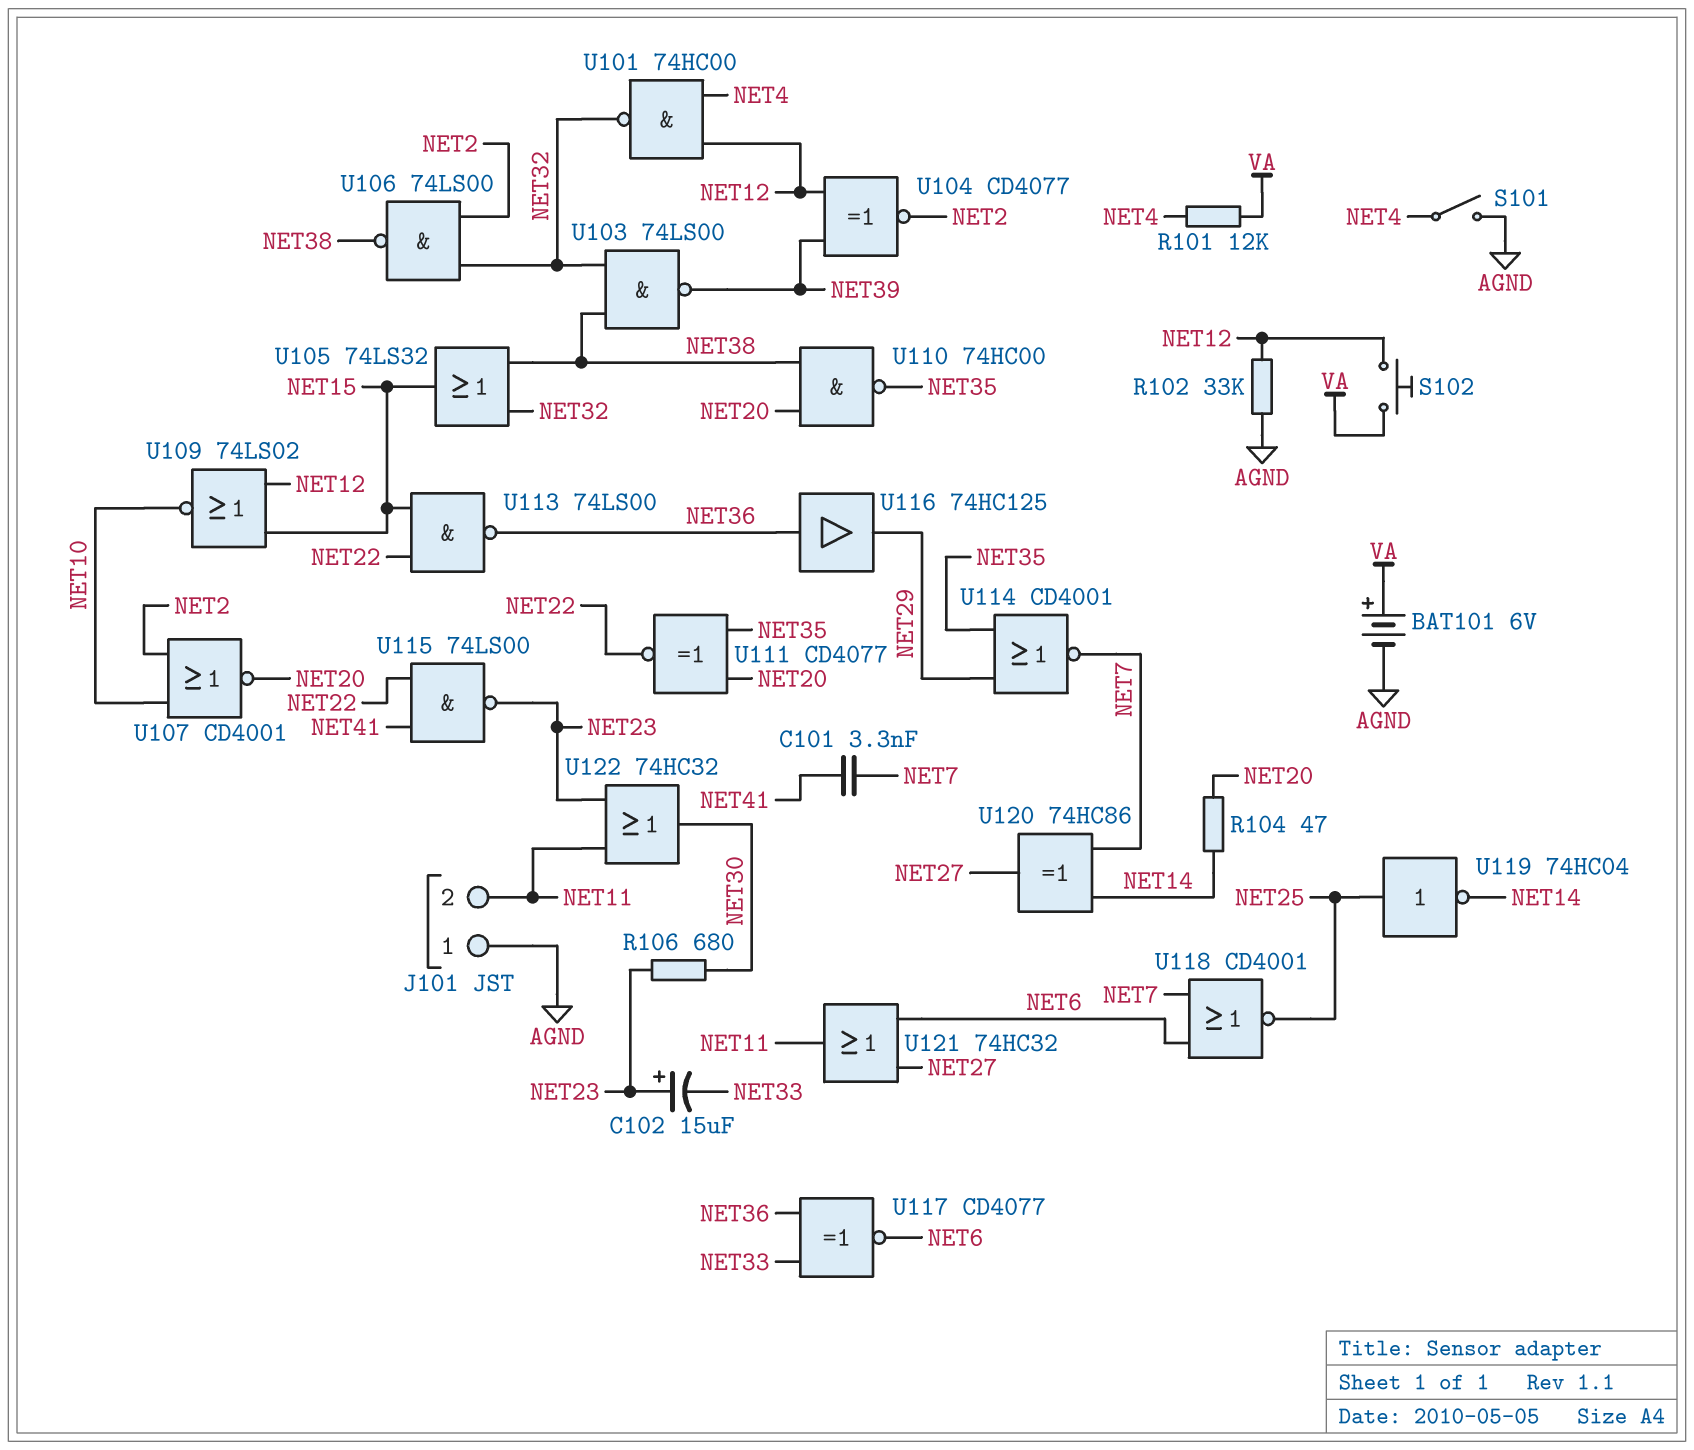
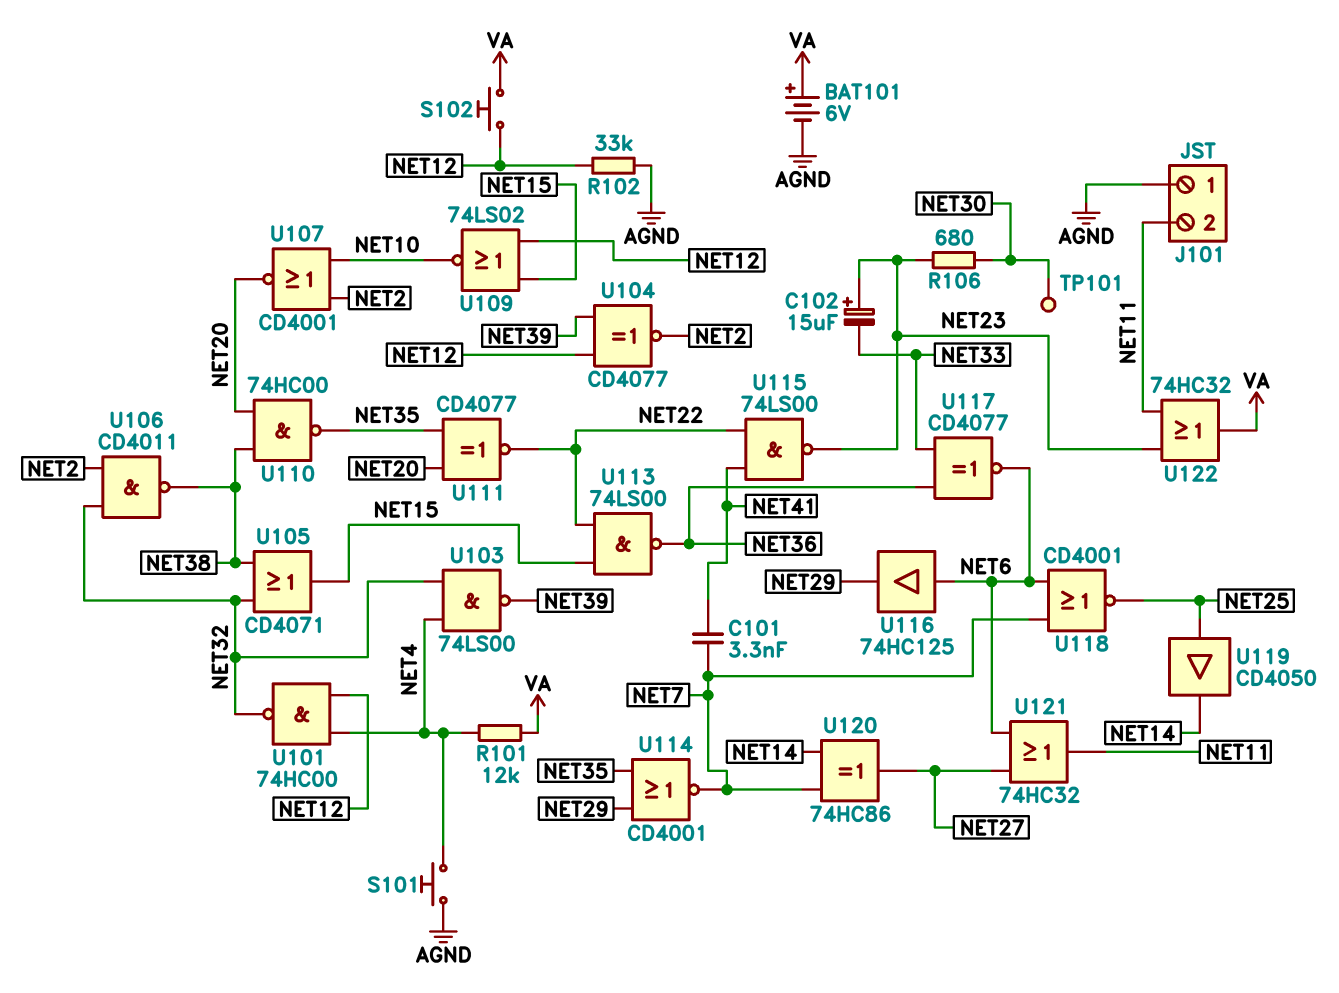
R104: 47 (NET14, NET20) -> none
S101: switch (AGND, NET4) -> button (AGND, NET4)
TP101: none -> test point (NET30)
U103: NAND 74LS00 (in NET32, in NET38, out NET39) -> NAND 74LS00 (in NET4, in NET32, out NET39)
U105: OR 74LS32 (in NET32, in NET38, out NET15) -> OR CD4071 (in NET32, in NET38, out NET15)
U106: NAND 74LS00 (in NET2, in NET32, out NET38) -> NAND CD4011 (in NET2, in NET32, out NET38)
U116: buffer 74HC125 (in NET36, out NET29) -> buffer 74HC125 (in NET6, out NET29)
U119: NOT 74HC04 (in NET25, out NET14) -> buffer CD4050 (in NET25, out NET14)
U122: OR 74HC32 (in NET11, in NET23, out NET30) -> OR 74HC32 (in NET11, in NET23, out VA)

